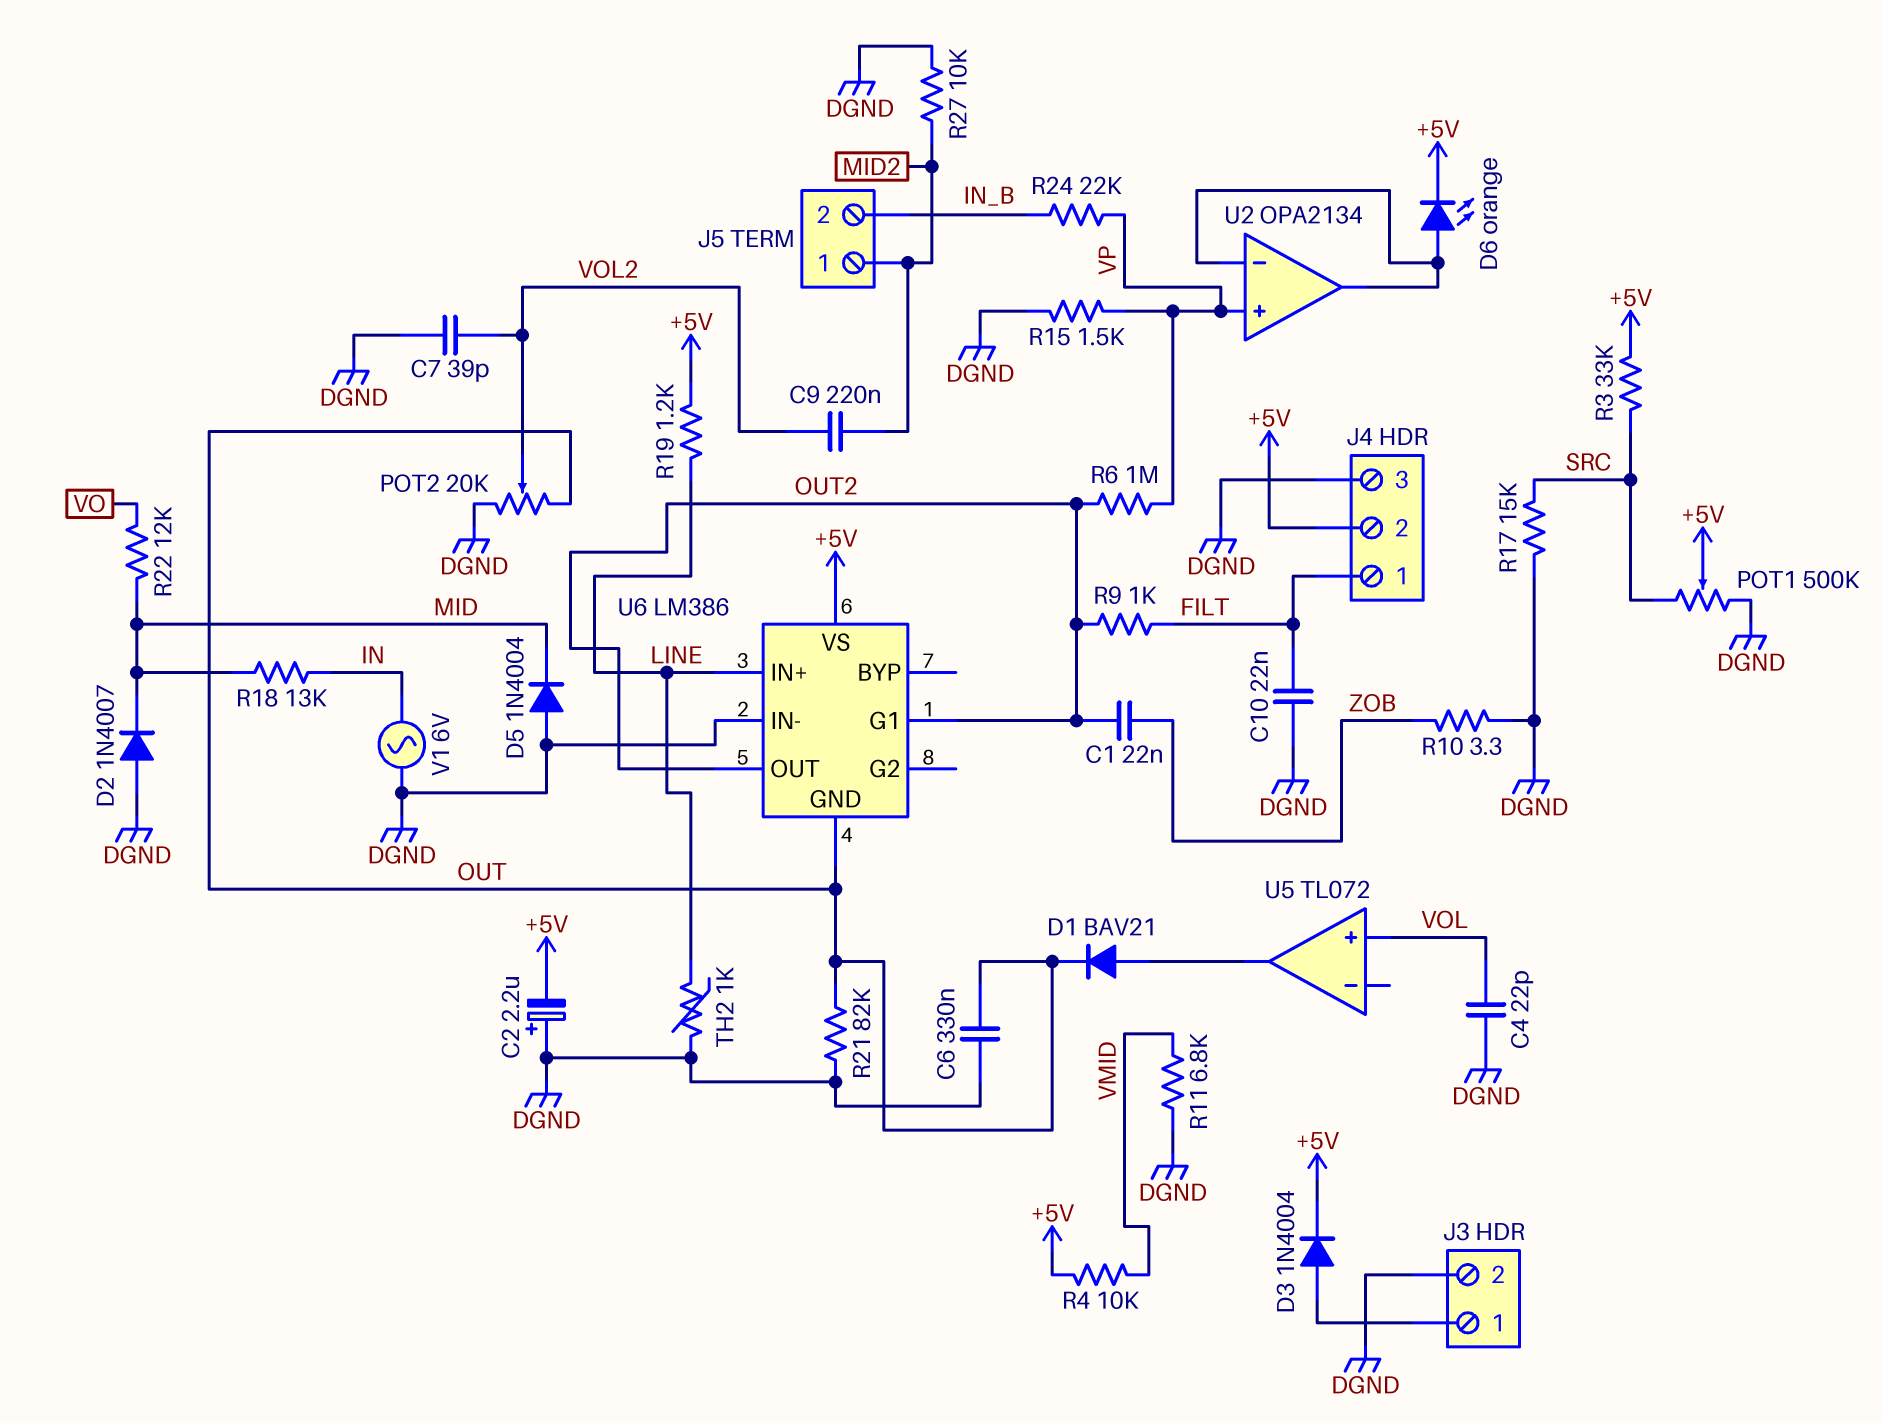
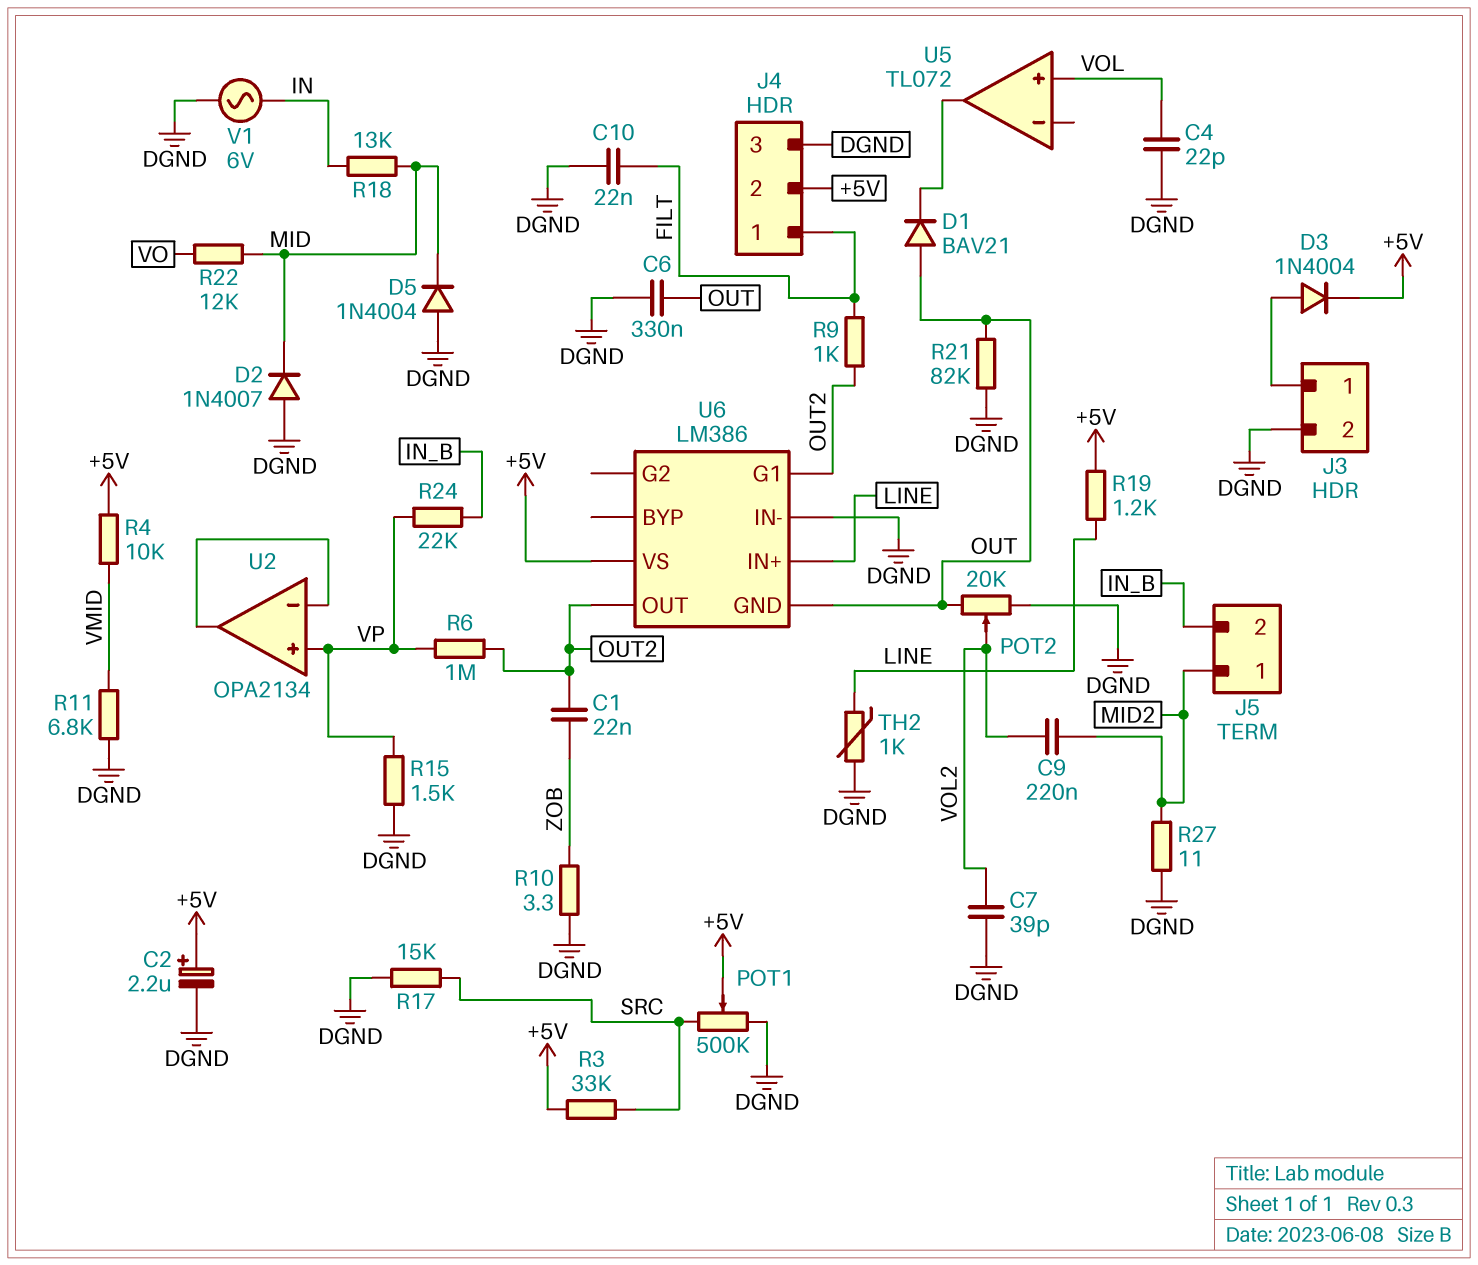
C2: 2.2uF (plus DGND, minus +5V) -> 2.2uF (plus +5V, minus DGND)
D1: diode BAV21 (A U5/out, K OUT) -> diode BAV21 (A OUT, K U5/out)
D6: LED orange (A U2/in-, K +5V) -> none
R27: 10k (DGND, MID2) -> 11 (DGND, MID2)

